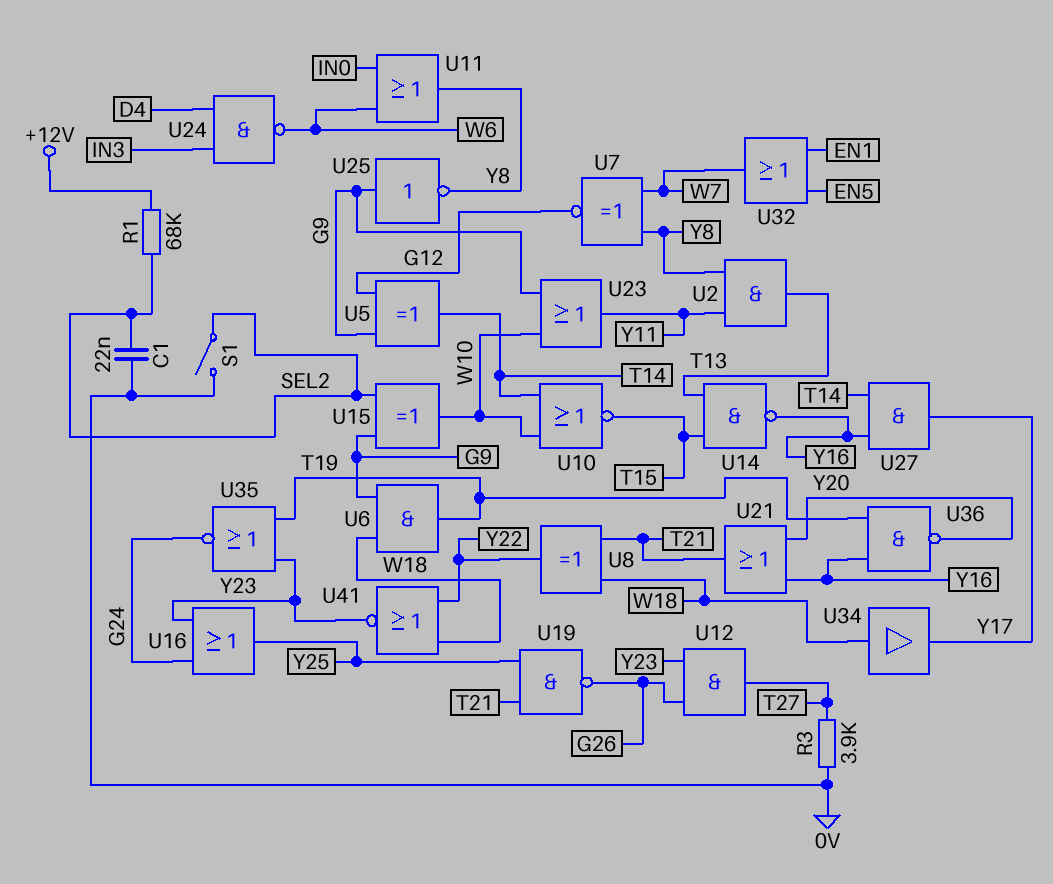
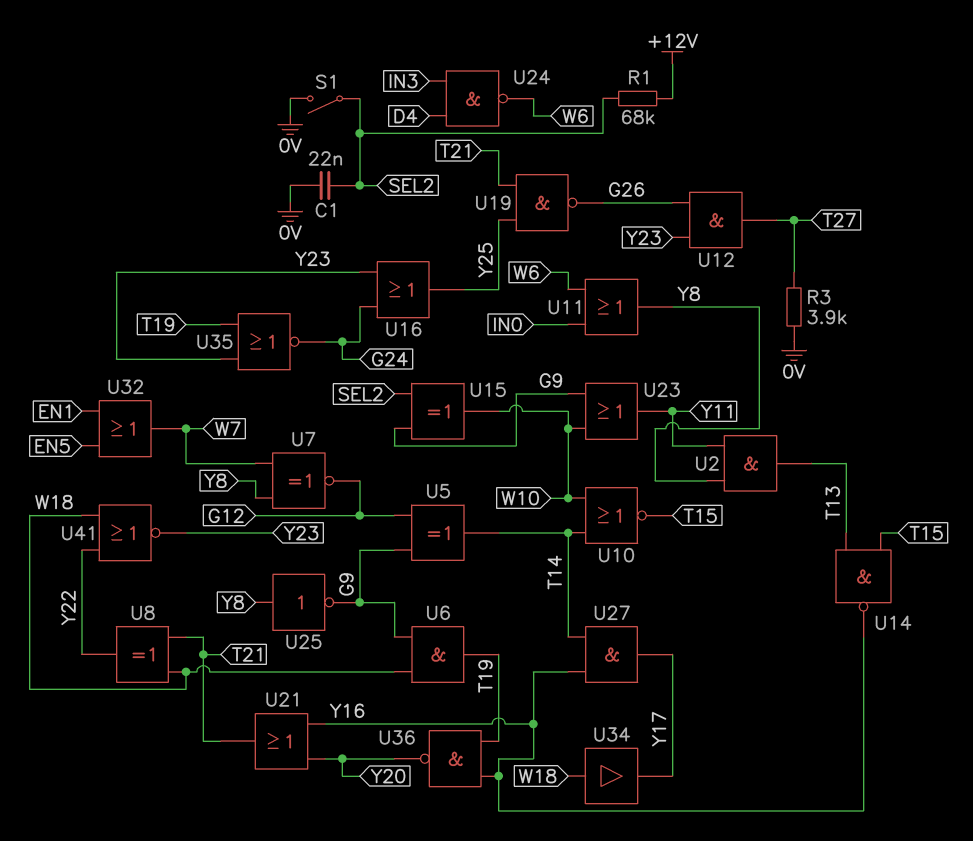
U25: NOT (in G9, out Y8) -> NOT (in Y8, out G9)

